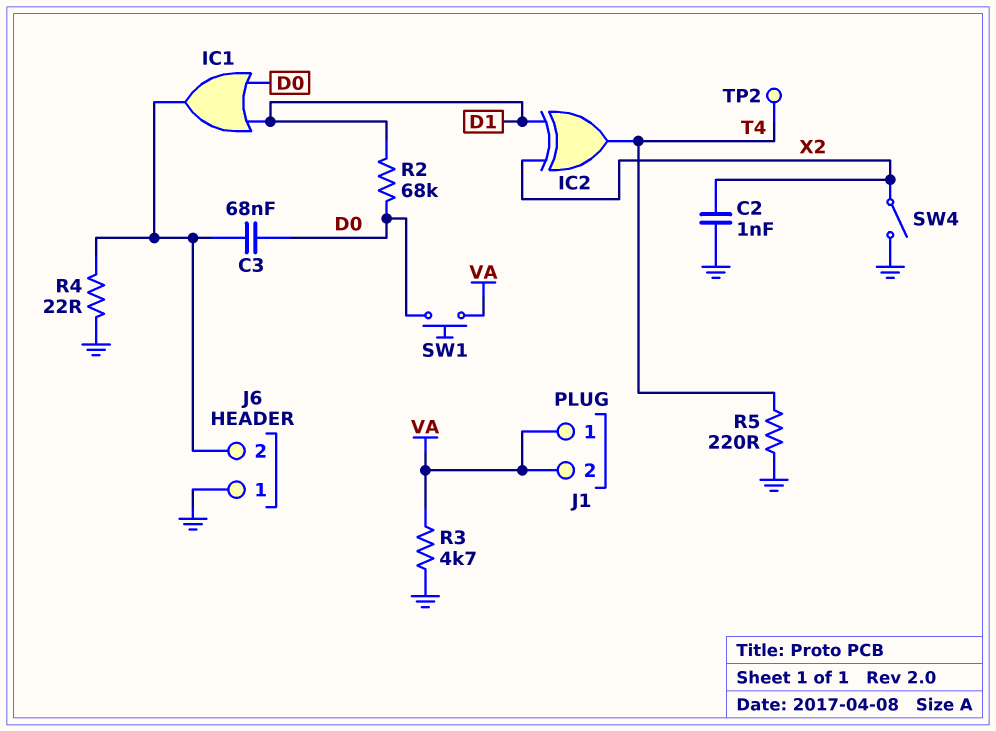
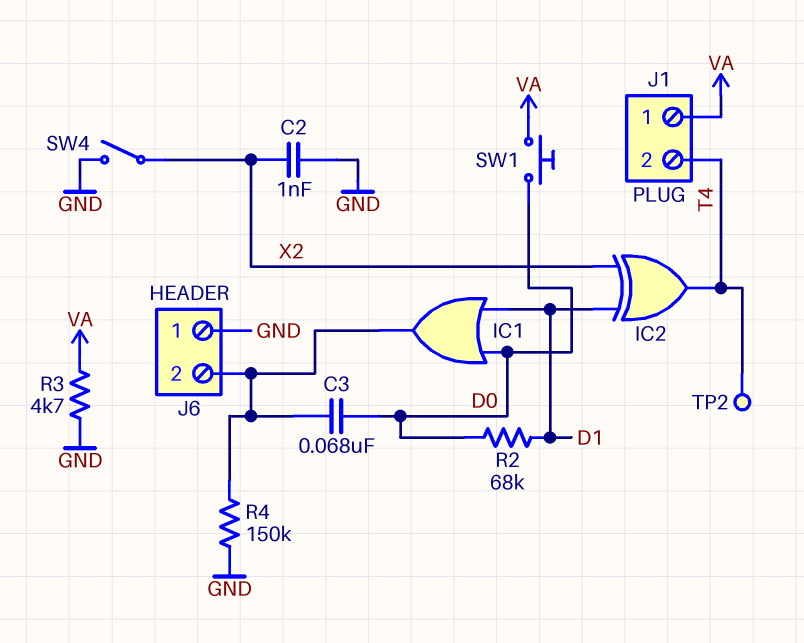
J1 pin 2: VA -> T4
R4: 22 (GND, J6/2) -> 150k (GND, J6/2)
R5: 220 (GND, T4) -> none

